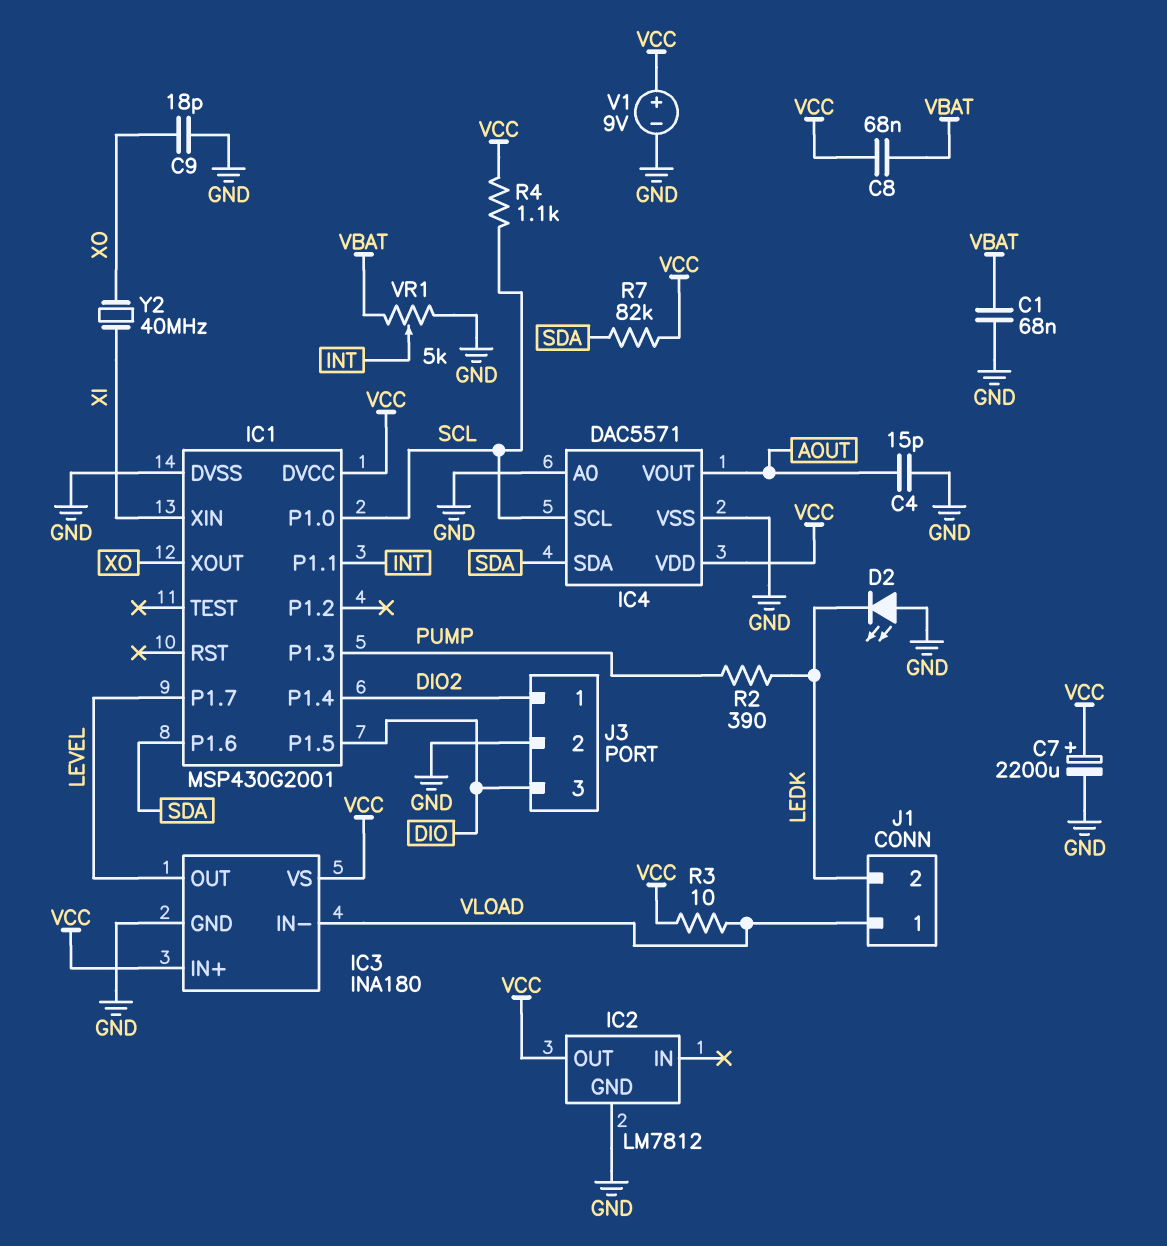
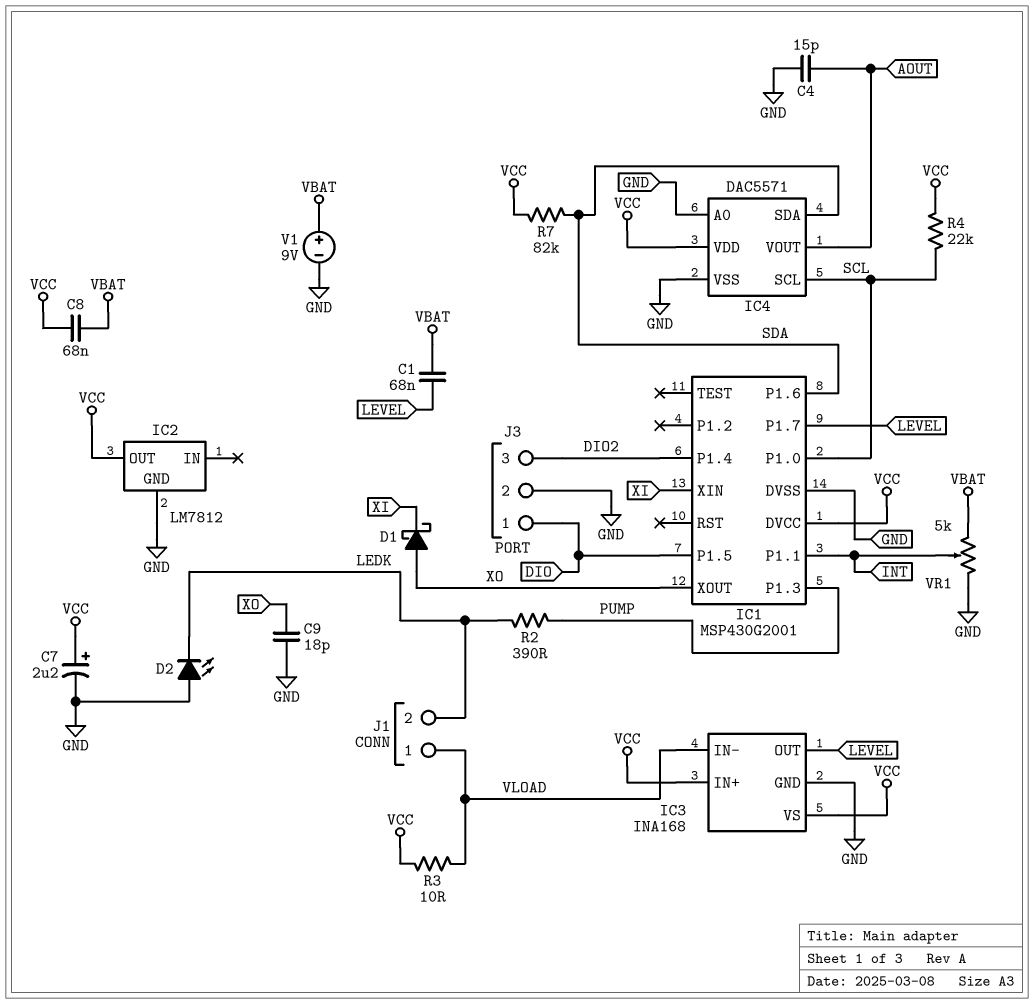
C1: 68nF (GND, VBAT) -> 68nF (LEVEL, VBAT)
C7: 2200uF (plus VCC, minus GND) -> 2.2uF (plus VCC, minus GND)
D1: none -> schottky (A XO, K XI)
IC3: INA180 -> INA168
J3 pin 1: DIO2 -> DIO
J3 pin 3: DIO -> DIO2
R4: 1.1k (SCL, VCC) -> 22k (SCL, VCC)
V1: 9V (plus VCC, minus GND) -> 9V (plus VBAT, minus GND)
Y2: 40MHz (XI, XO) -> none

